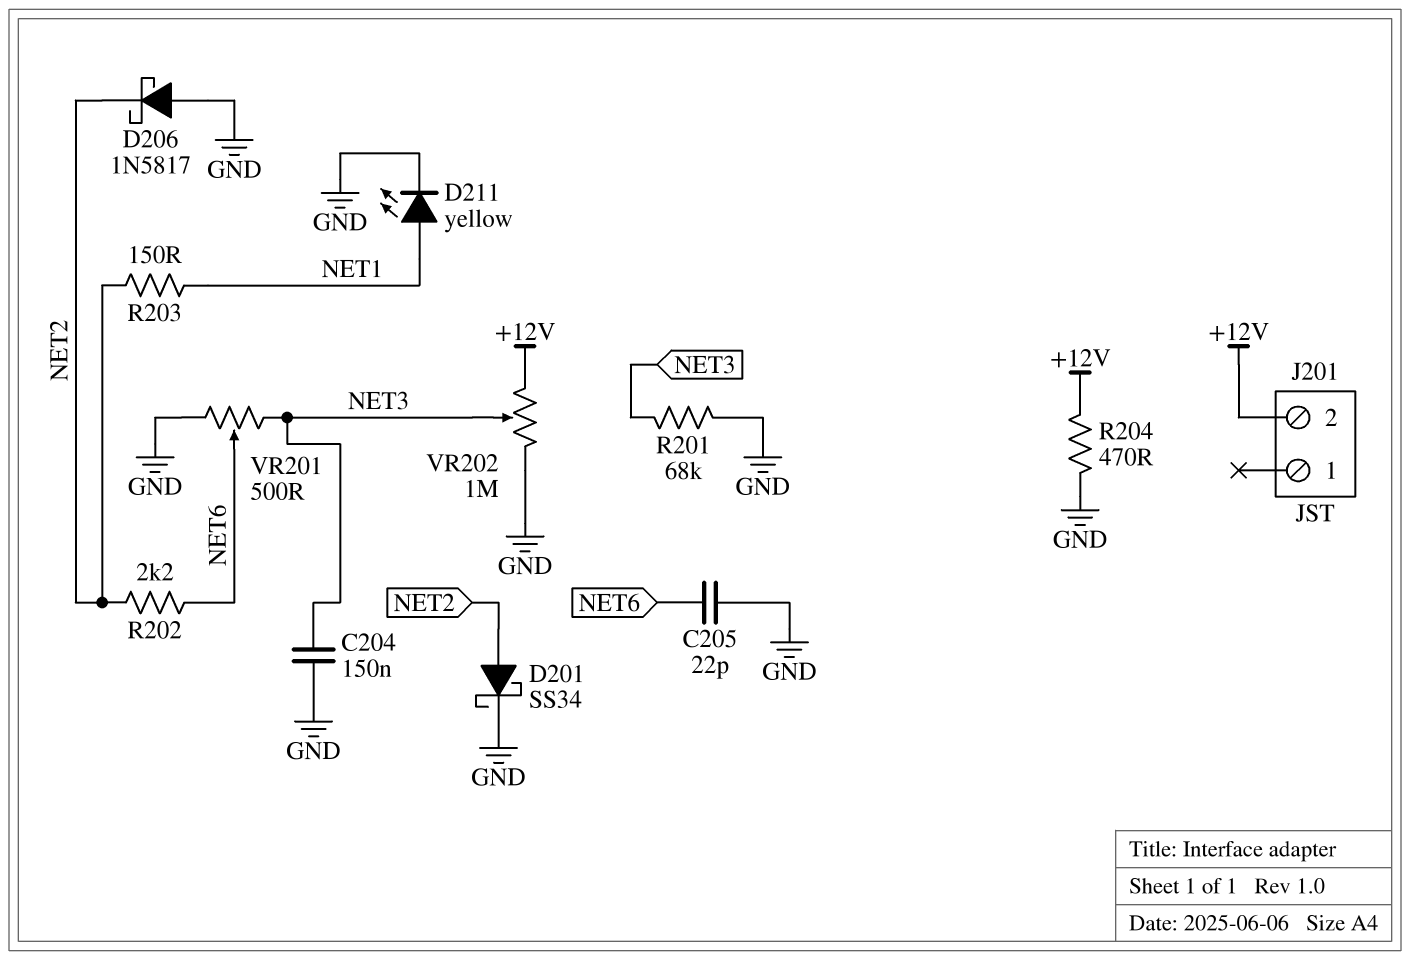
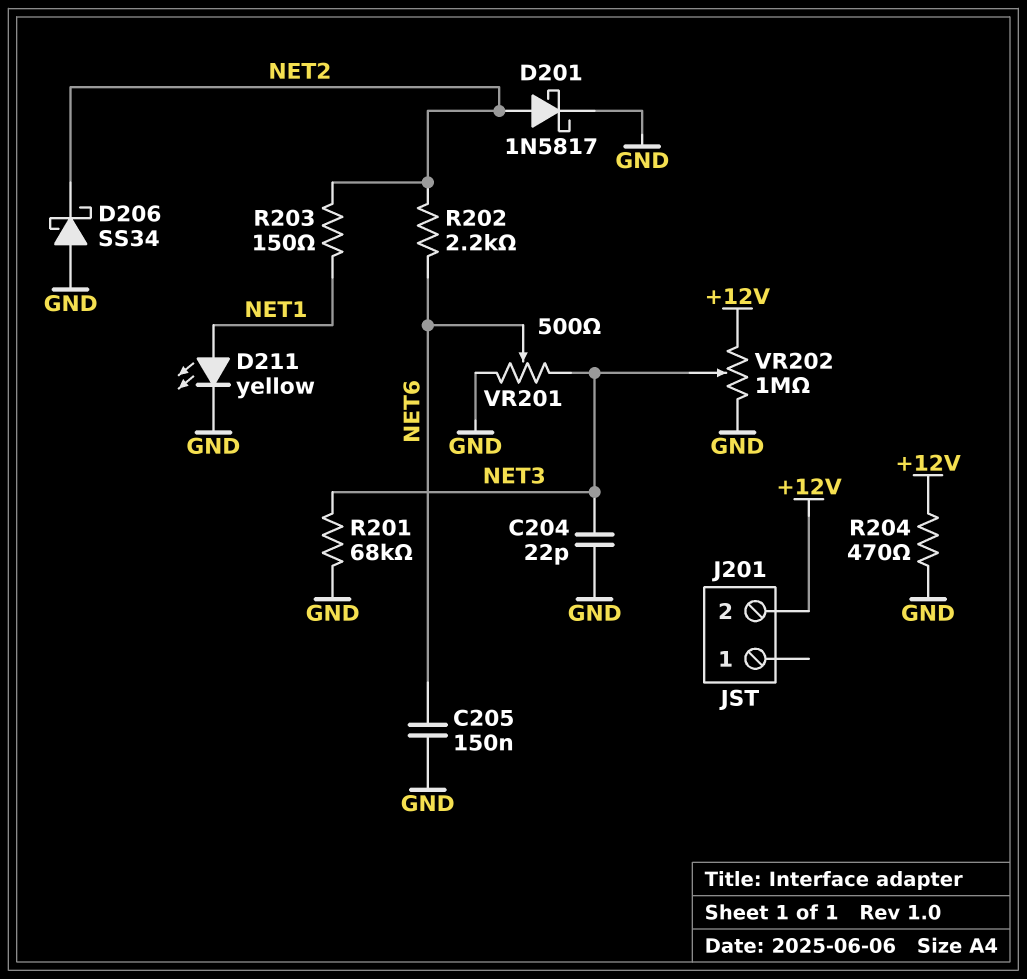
C204: 150nF (GND, NET3) -> 22pF (GND, NET3)
C205: 22pF (GND, NET6) -> 150nF (GND, NET6)
D201: schottky SS34 (A NET2, K GND) -> schottky 1N5817 (A NET2, K GND)
D206: schottky 1N5817 (A GND, K NET2) -> schottky SS34 (A GND, K NET2)

